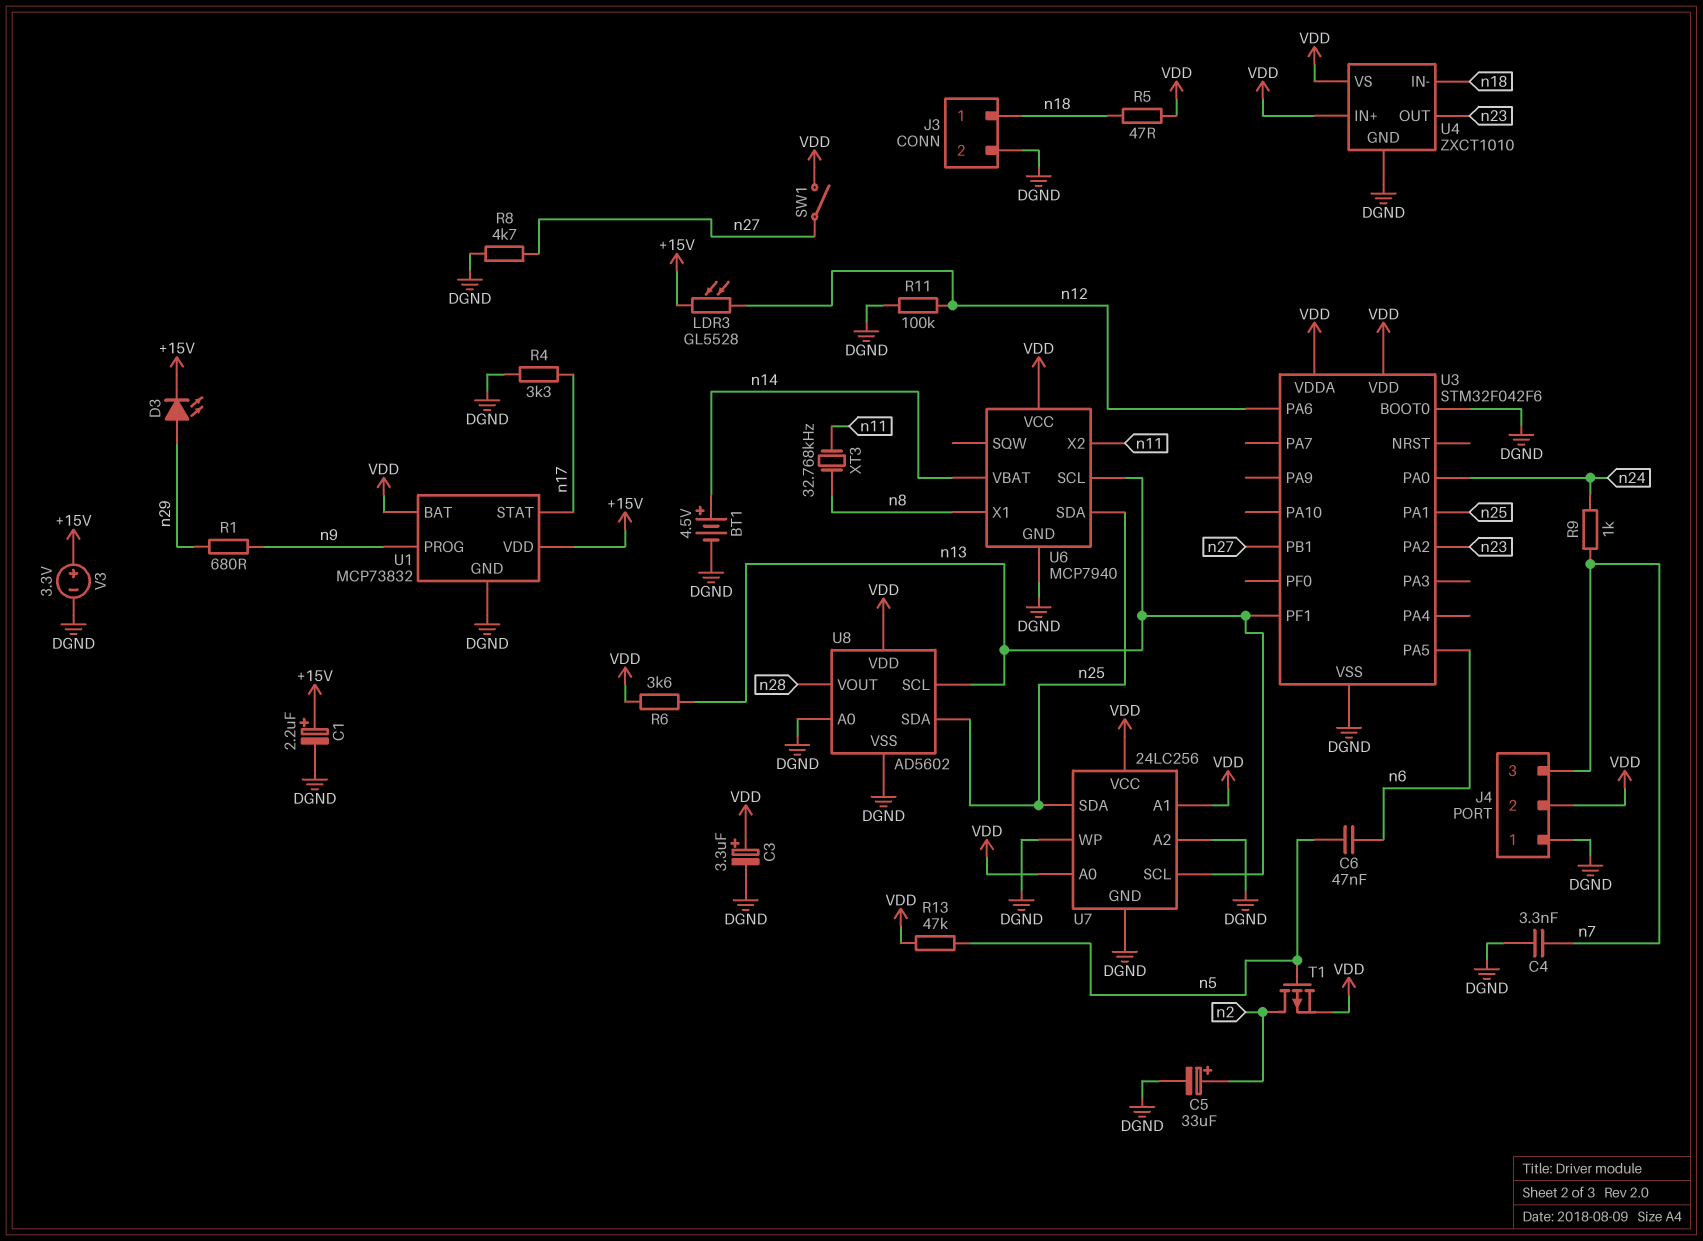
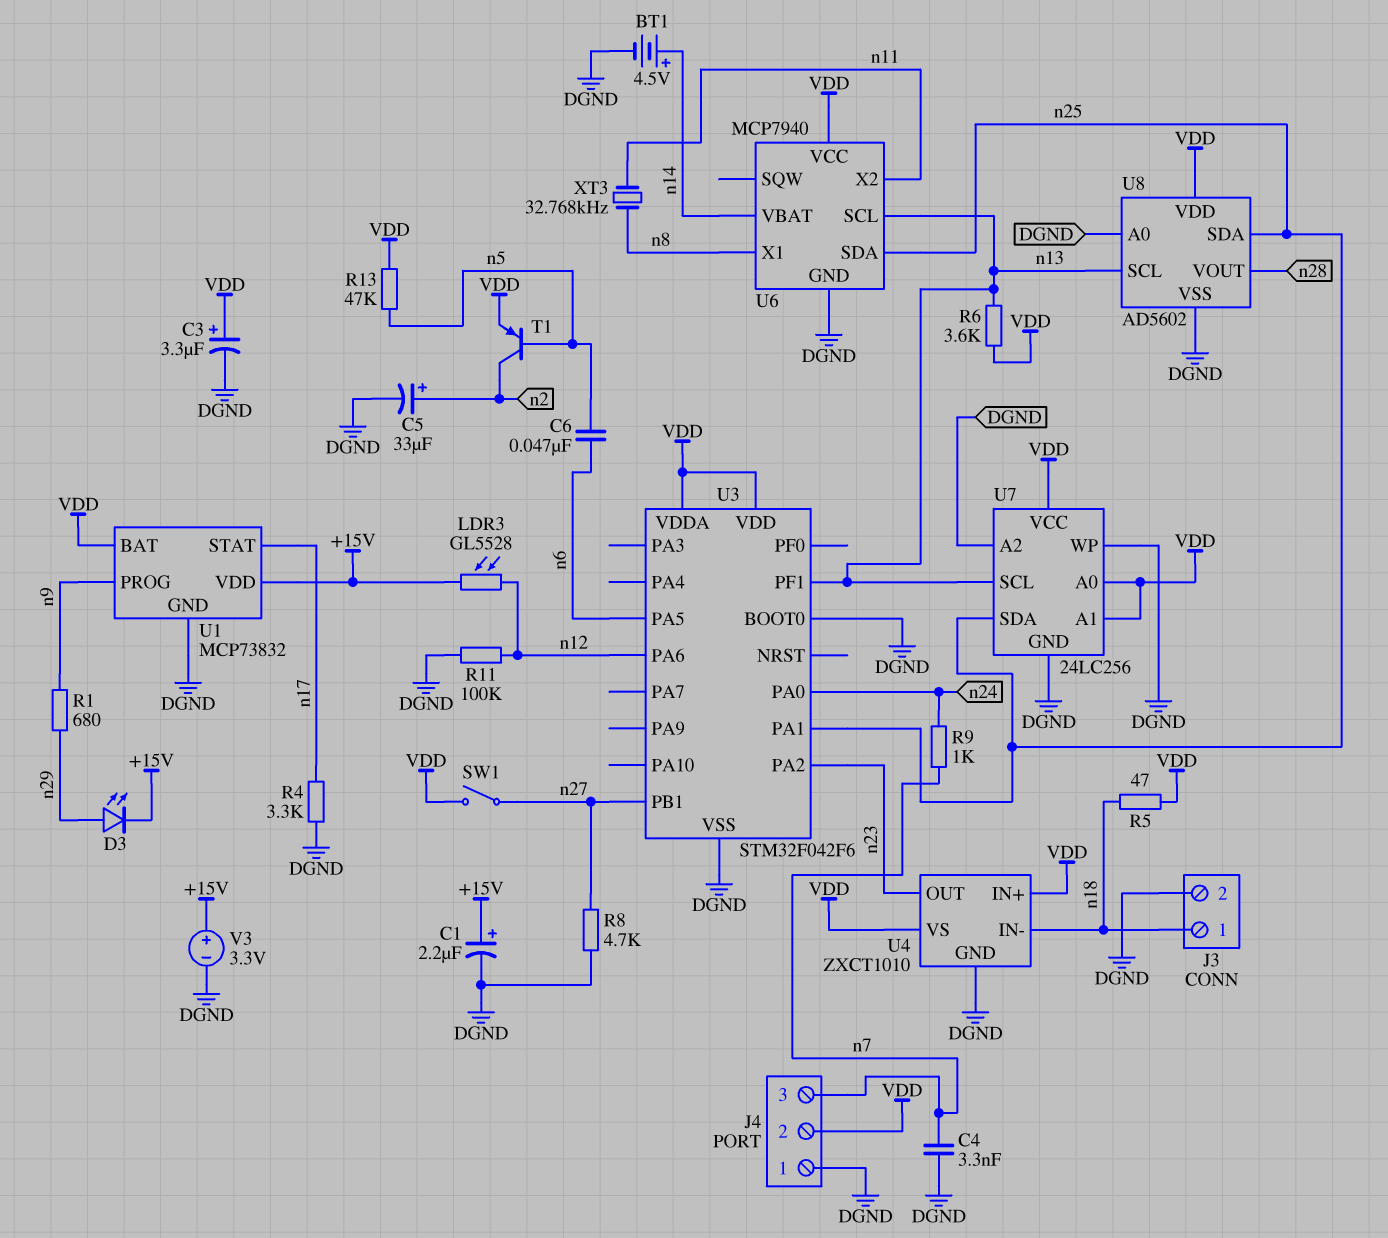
T1: PMOS (G n5, D n2, S VDD) -> PNP (B n5, C n2, E VDD)

